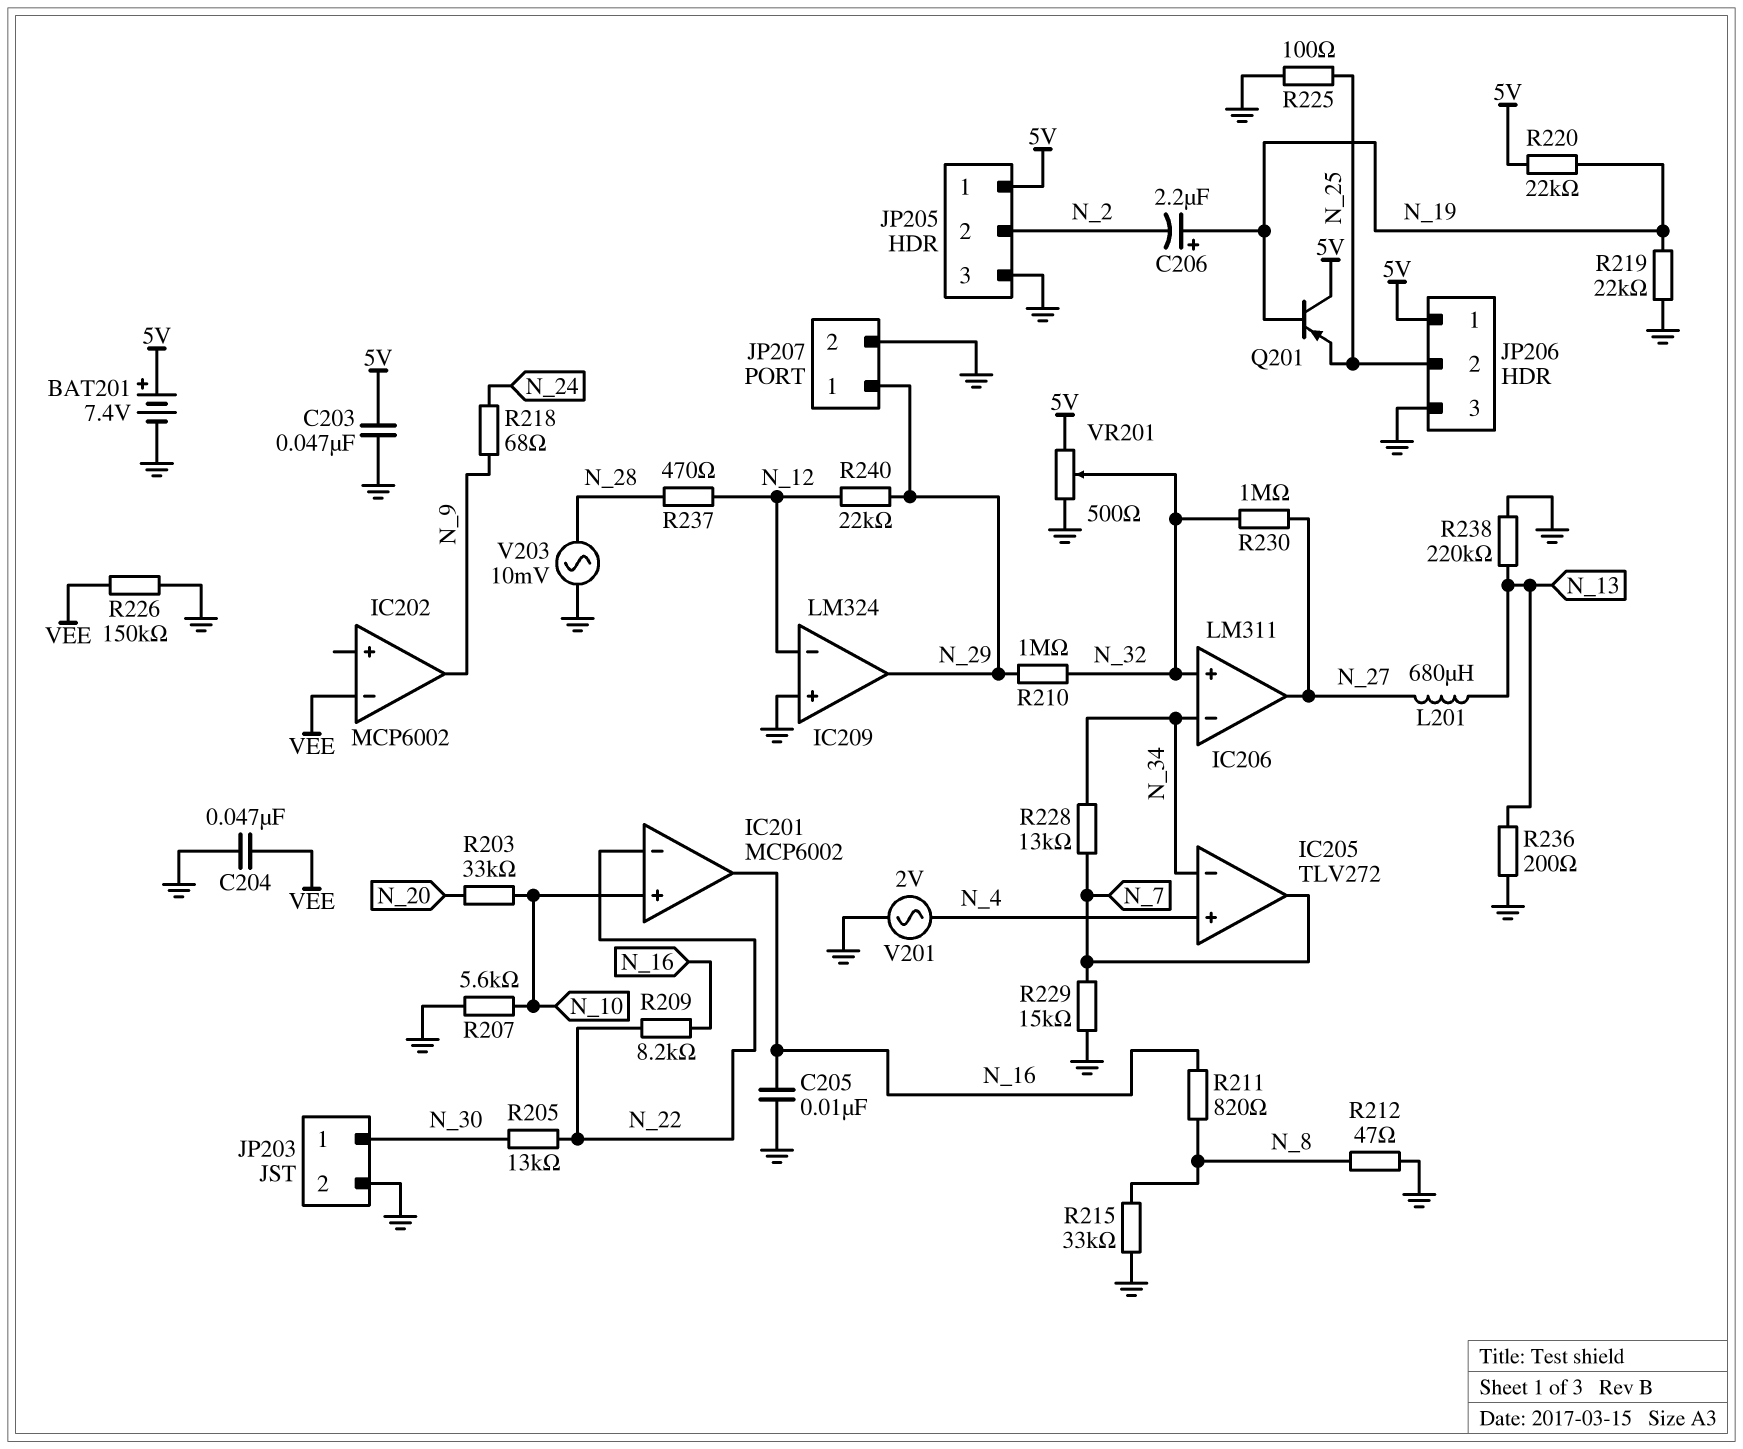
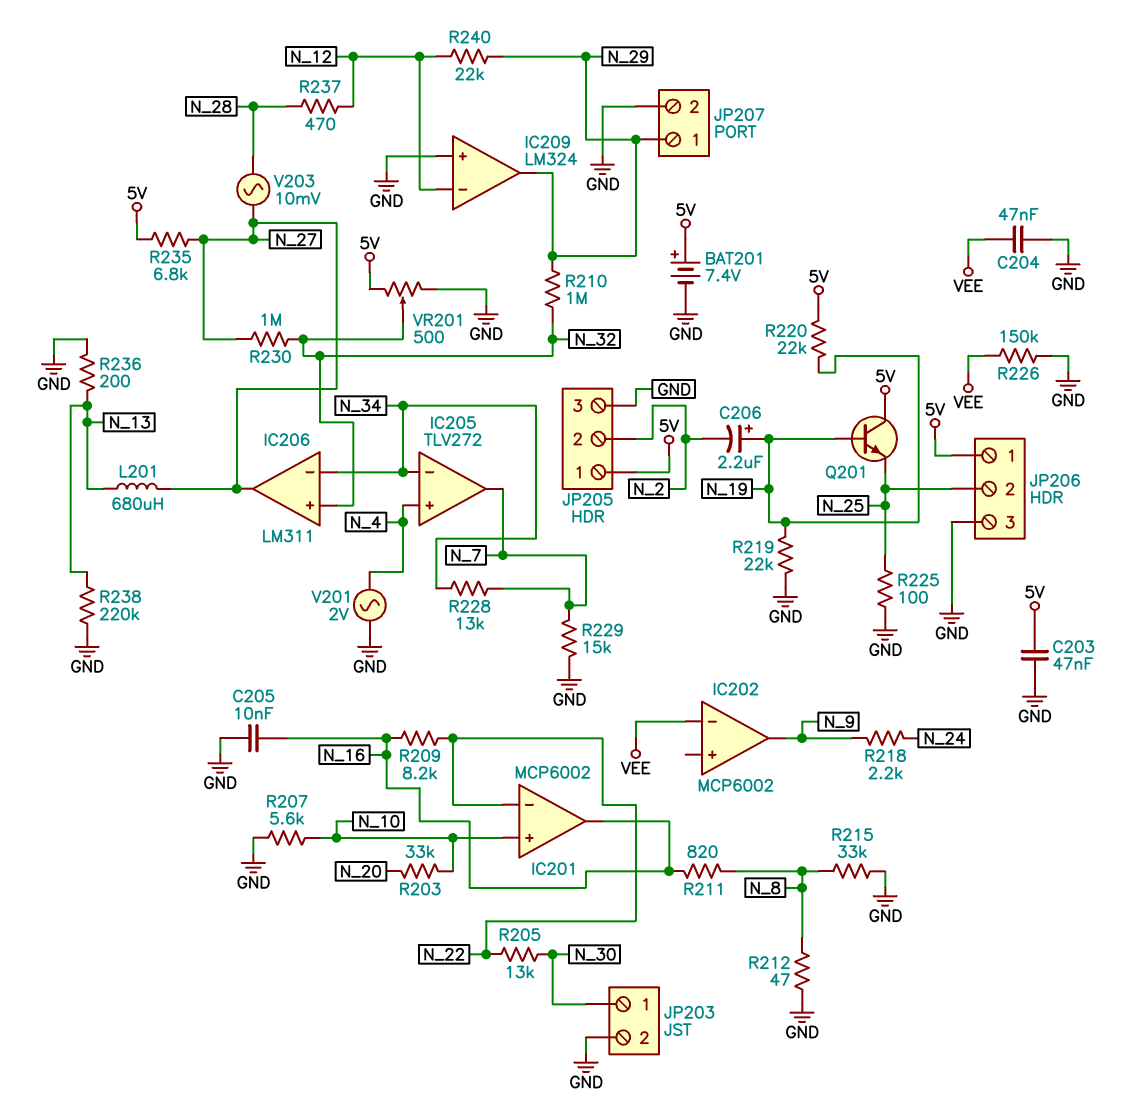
Q201: PNP (B N_19, C 5V, E N_25) -> NPN (B N_19, C 5V, E N_25)
R218: 68 (N_9, N_24) -> 2.2k (N_9, N_24)
R235: none -> 6.8k (5V, N_27)
V203: AC 10mV (GND, N_28) -> AC 10mV (N_27, N_28)

